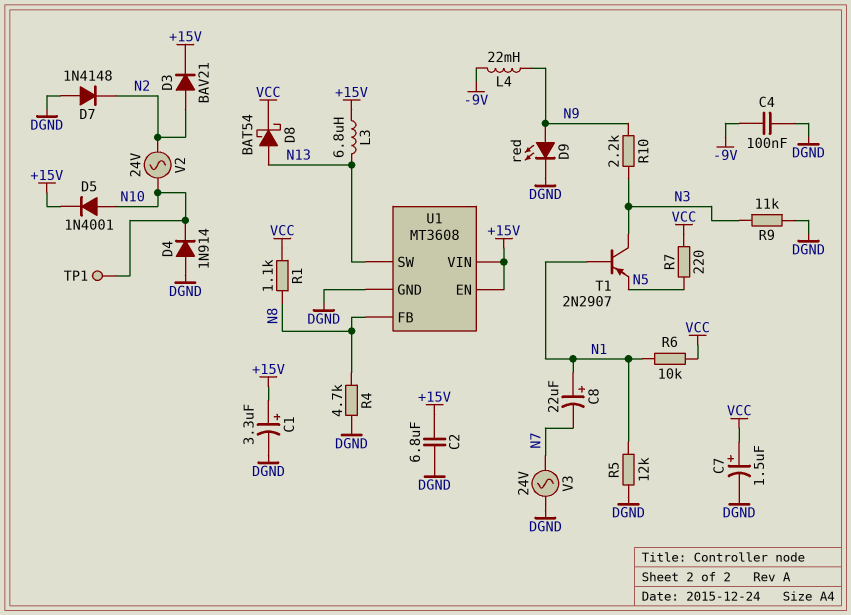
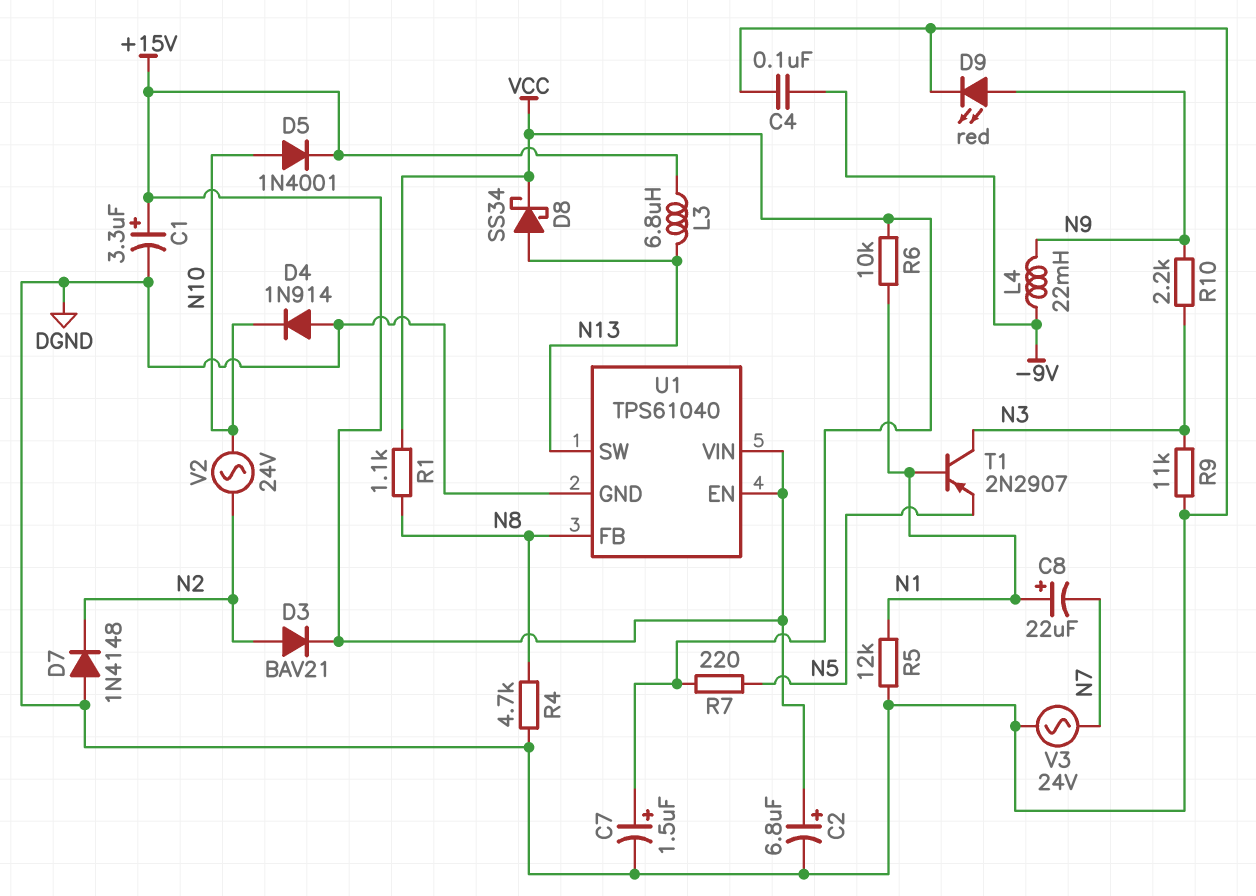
C2: 6.8uF (+15V, DGND) -> 6.8uF (plus +15V, minus DGND)
D8: schottky BAT54 (A N13, K VCC) -> schottky SS34 (A N13, K VCC)
TP1: test point (N10) -> none
U1: MT3608 -> TPS61040

